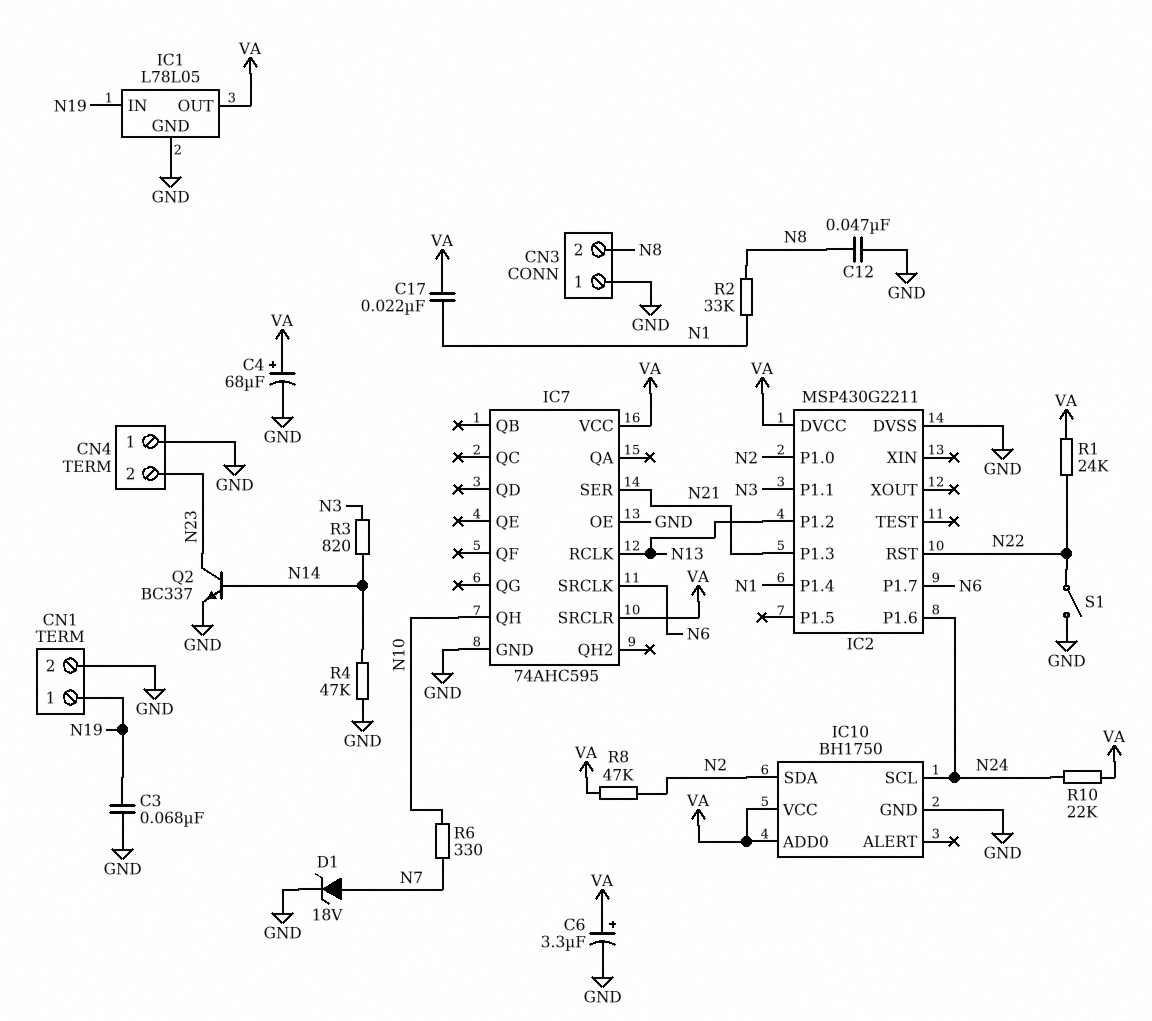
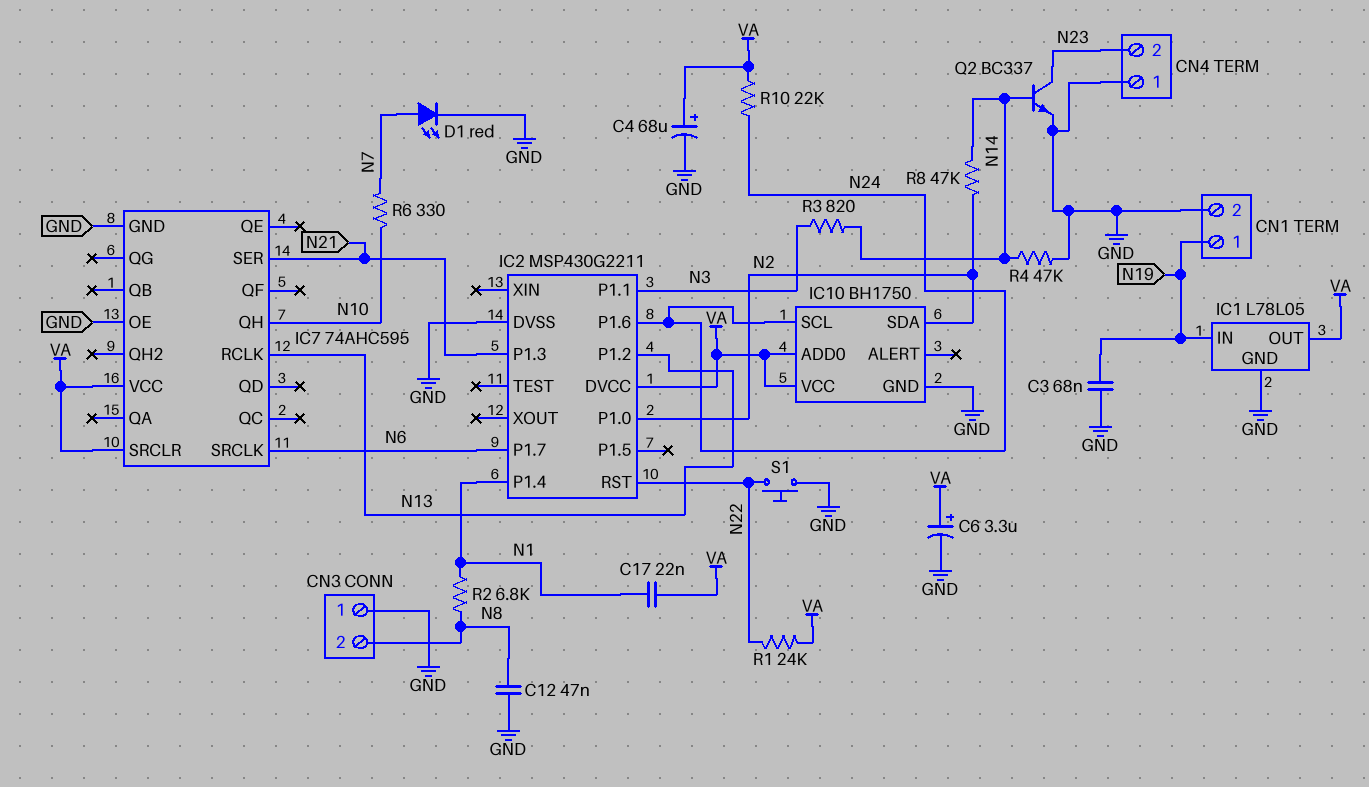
D1: zener 18V (A N7, K GND) -> LED red (A N7, K GND)
R2: 33k (N1, N8) -> 6.8k (N1, N8)
R8: 47k (N2, VA) -> 47k (N2, N14)
S1: switch (GND, N22) -> button (GND, N22)

